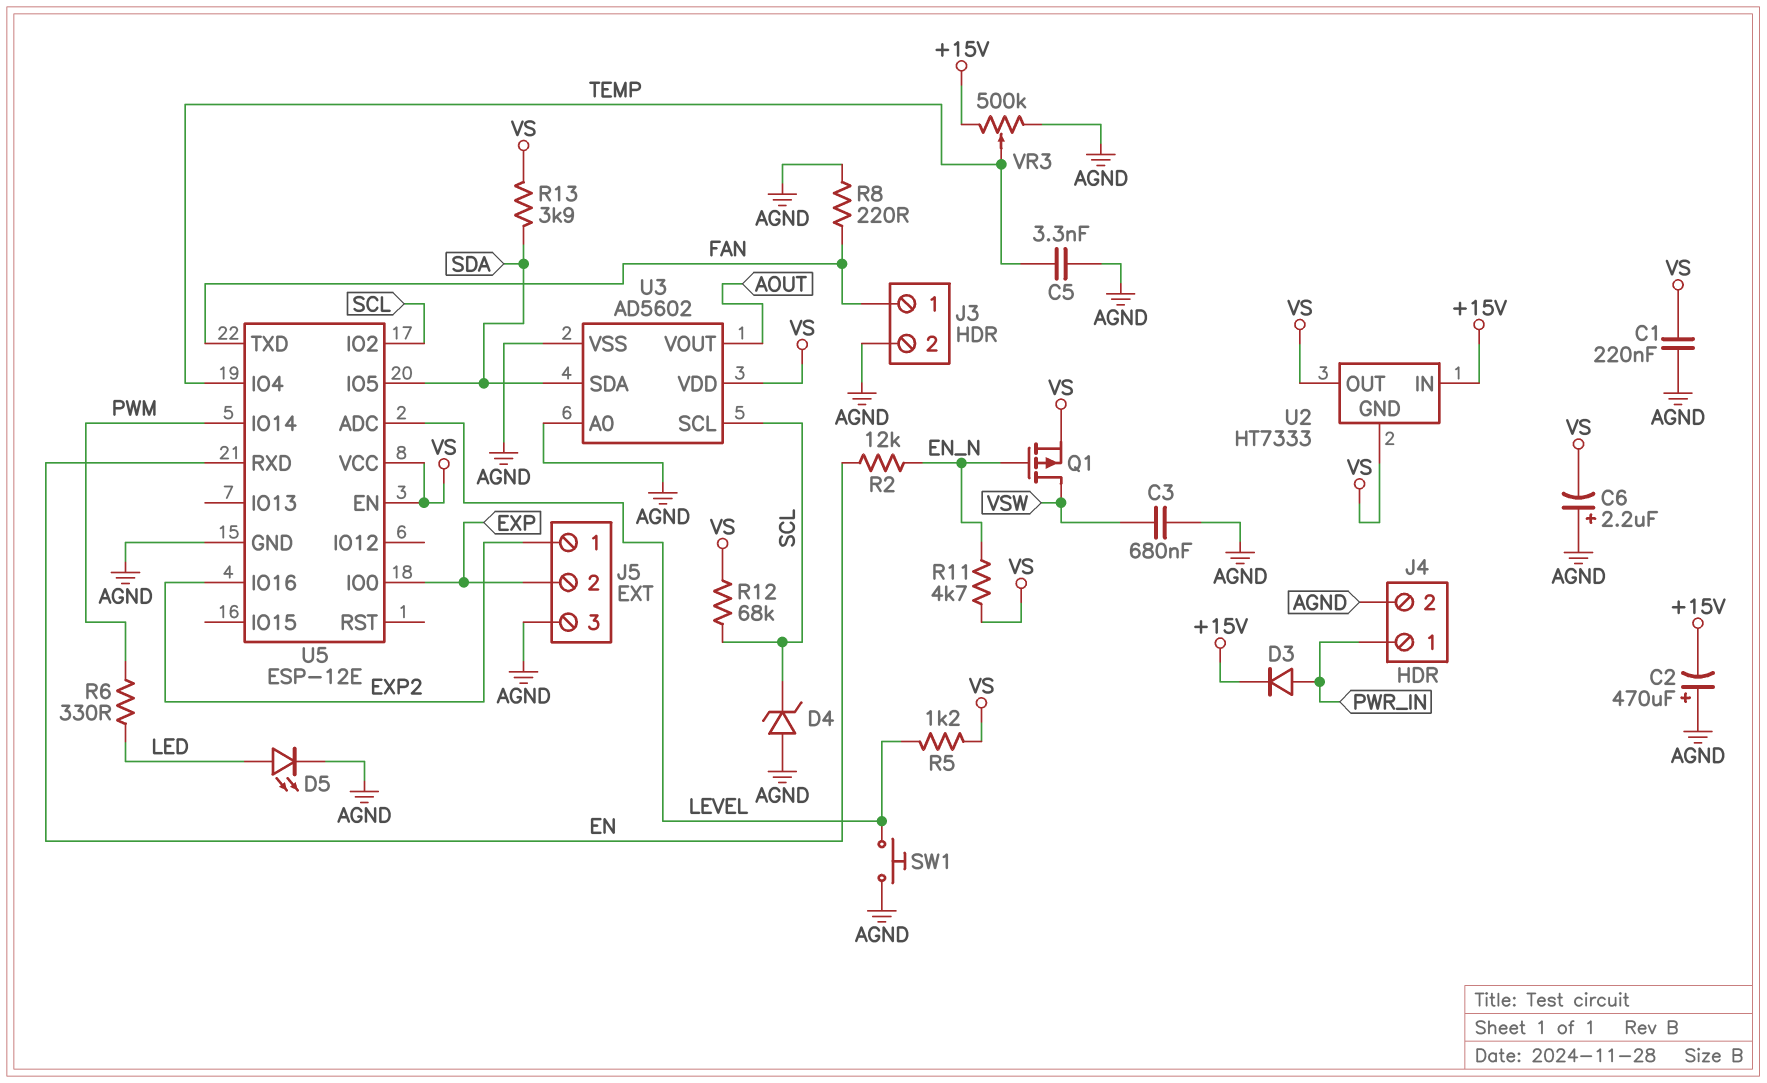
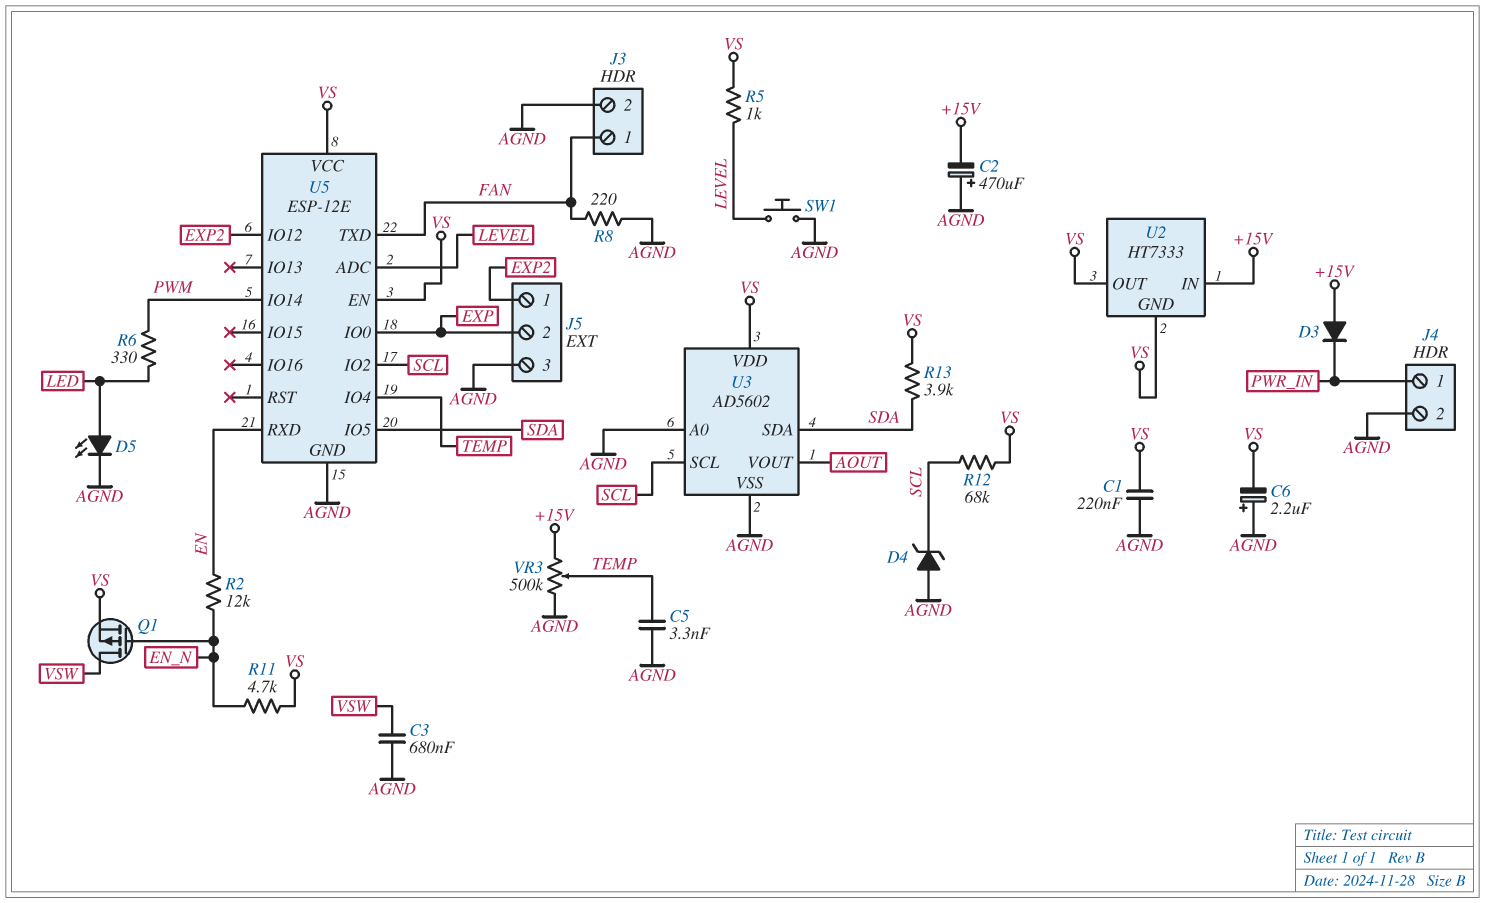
D3: diode (A PWR_IN, K +15V) -> diode (A +15V, K PWR_IN)
R5: 1.2k (LEVEL, VS) -> 1k (LEVEL, VS)
U5 pin IO12: none -> EXP2
U5 pin IO16: EXP2 -> none

